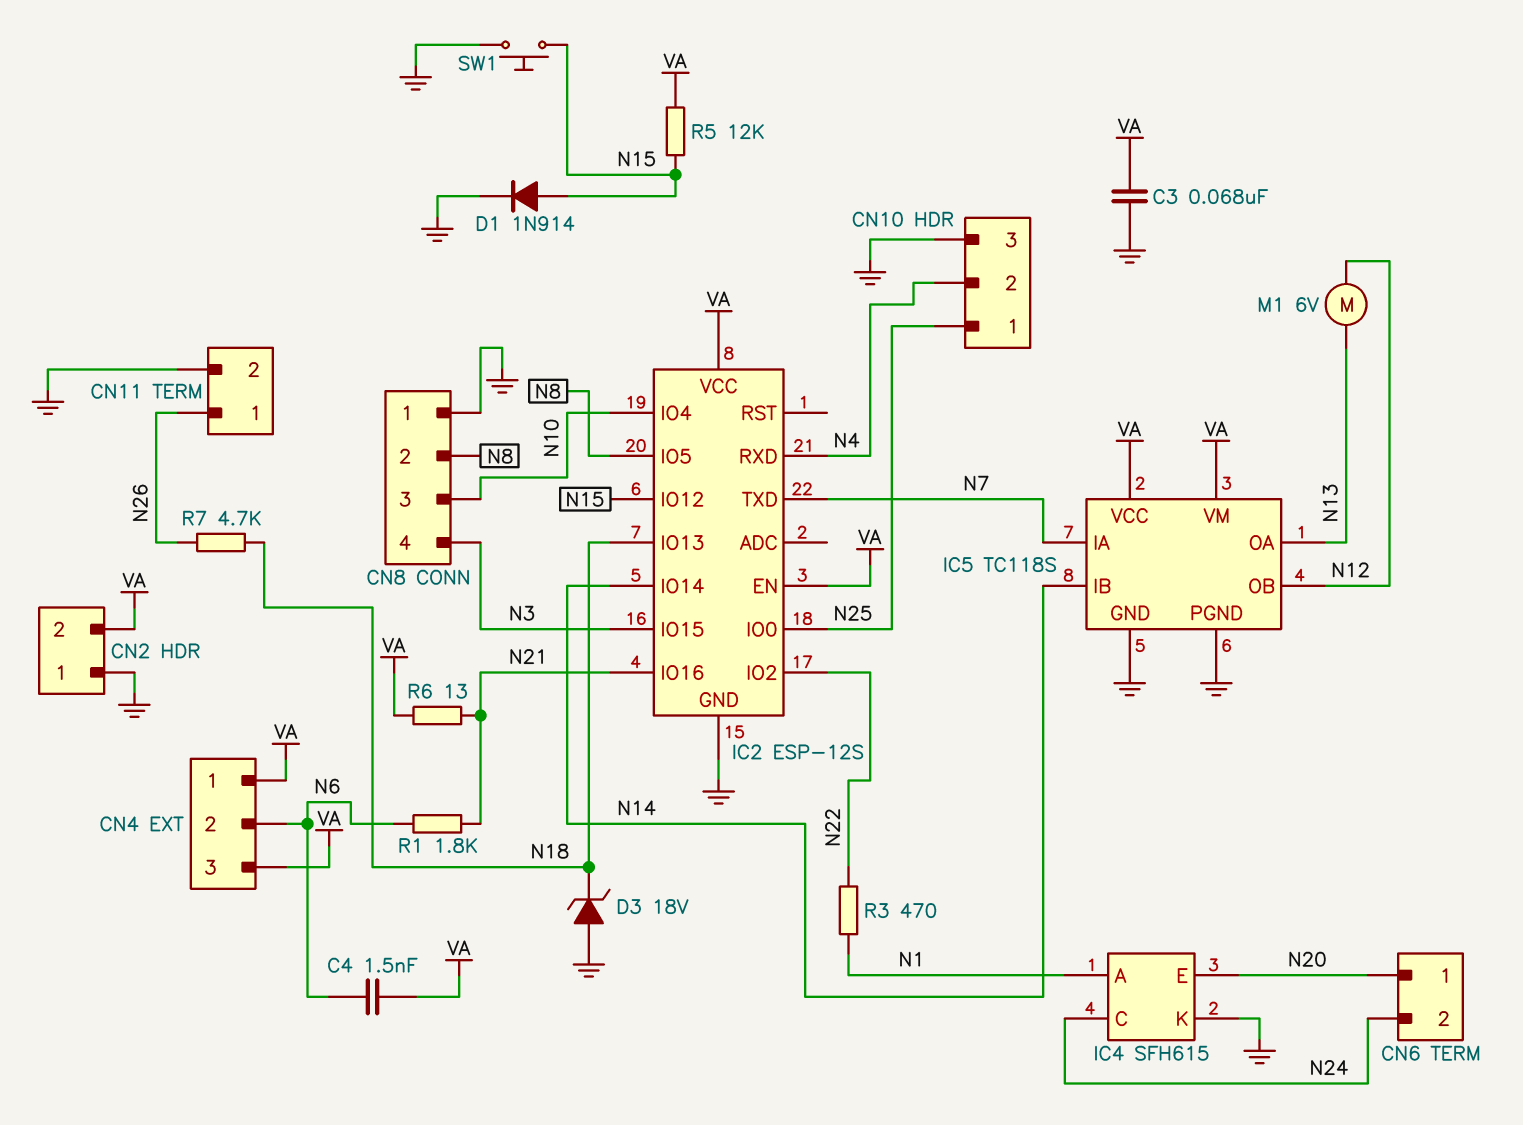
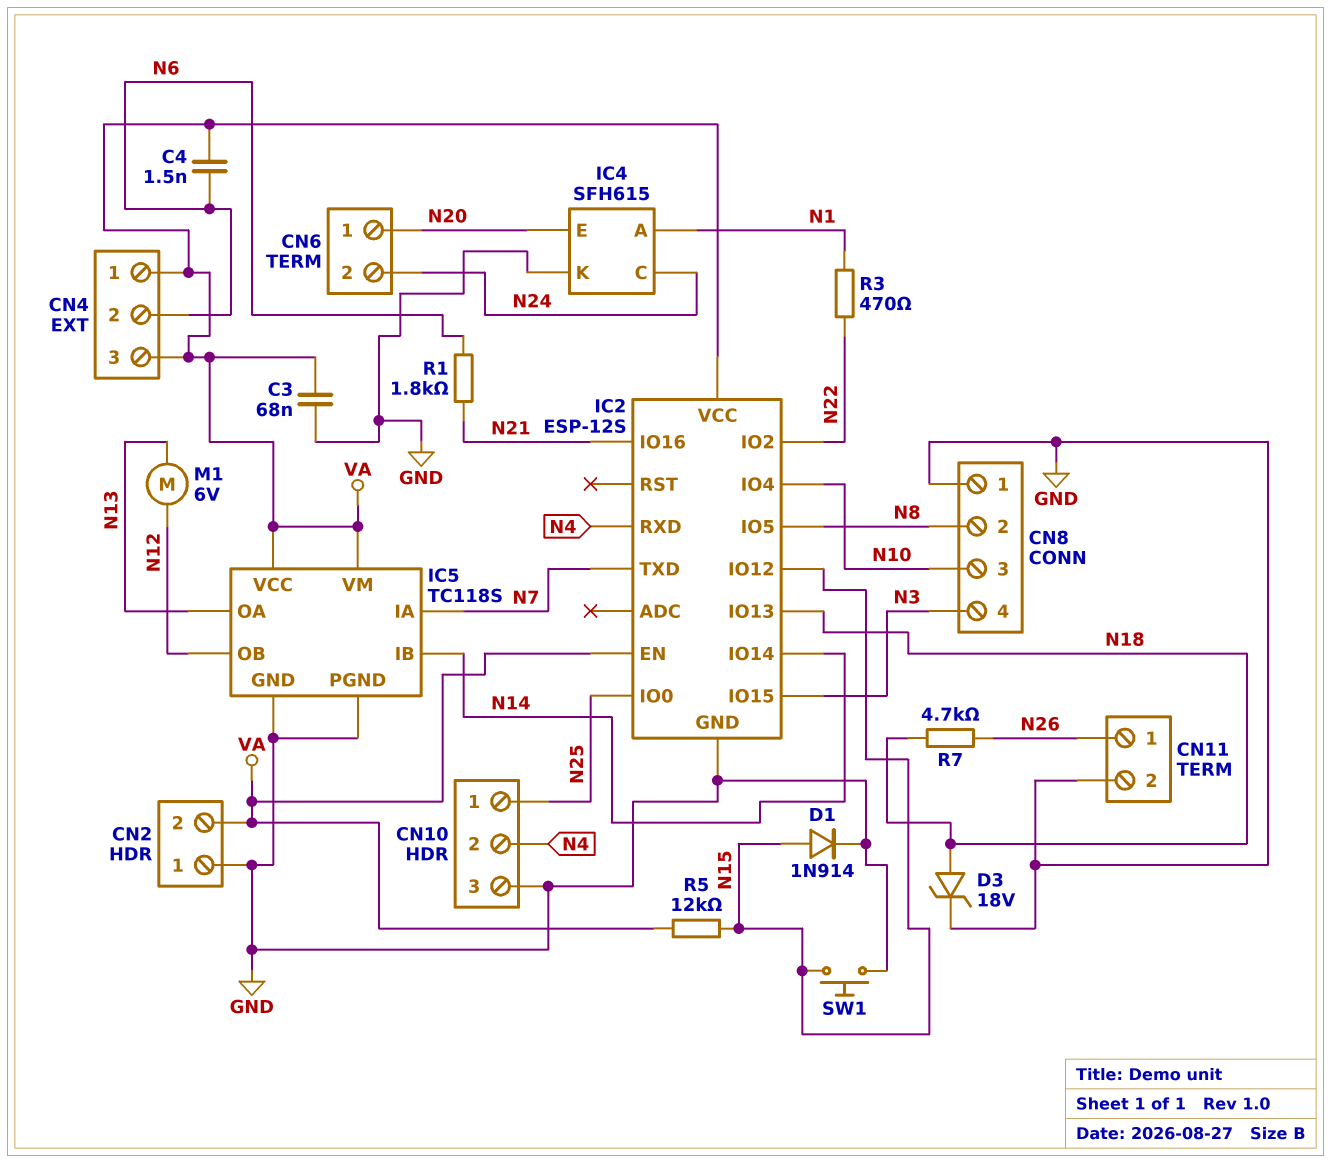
D3: zener 18V (A GND, K N18) -> zener 18V (A N18, K GND)
R6: 13 (N21, VA) -> none

